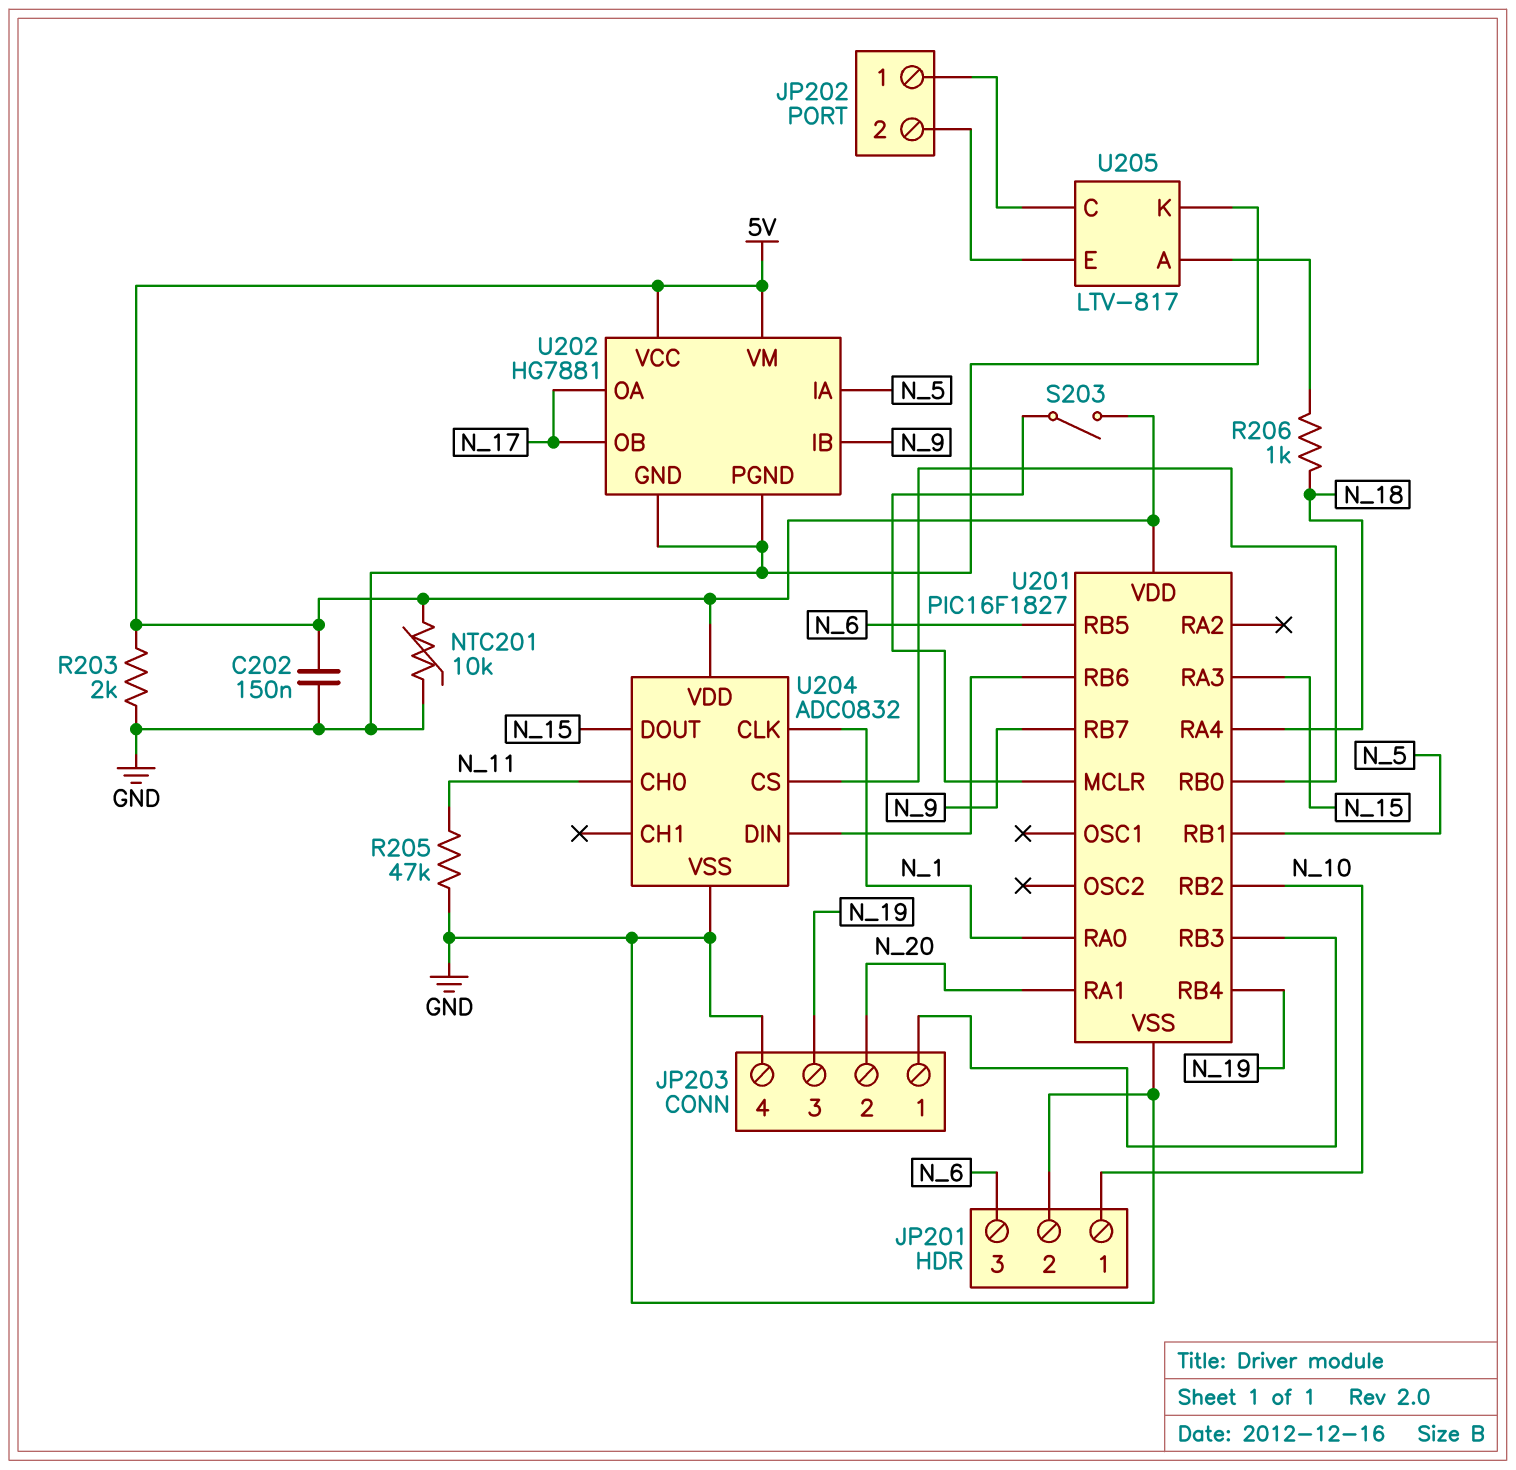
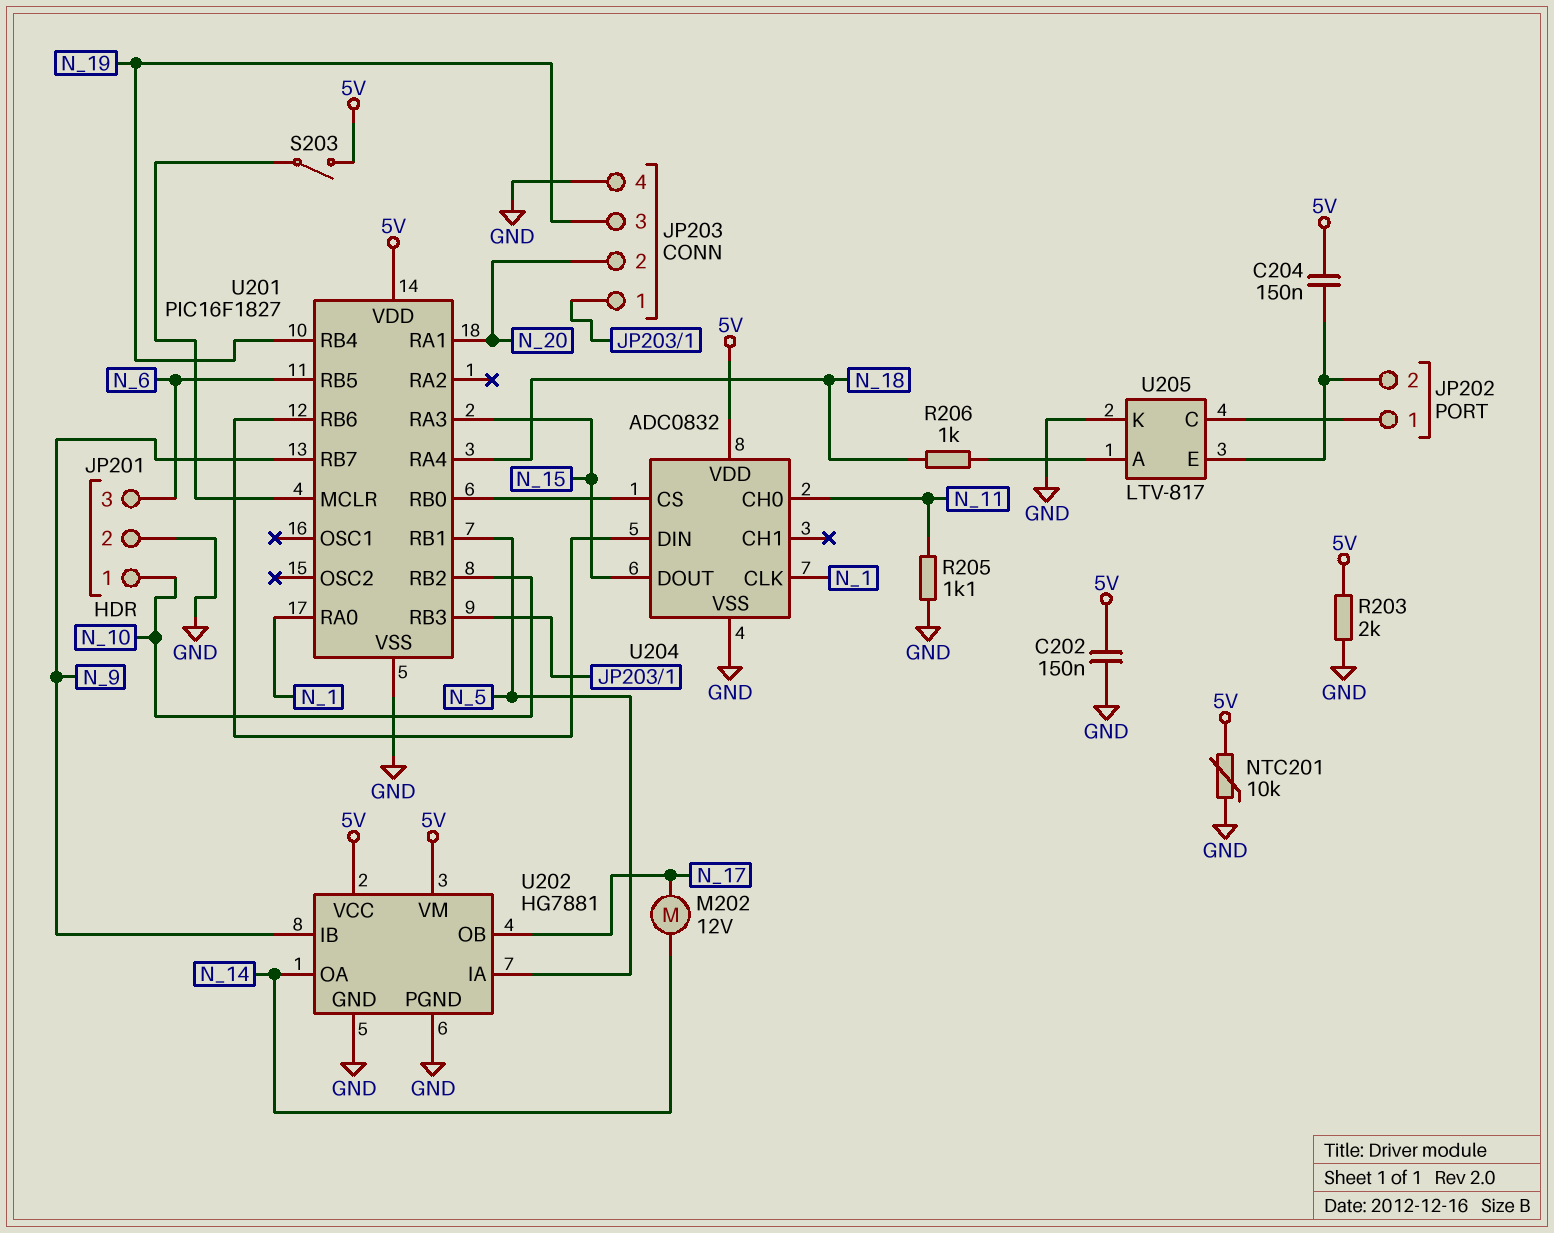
C204: none -> 150nF (5V, JP202/2)
M202: none -> motor 12V (N_14, N_17)
R205: 47k (GND, N_11) -> 1.1k (GND, N_11)
U202 pin OA: N_17 -> N_14

